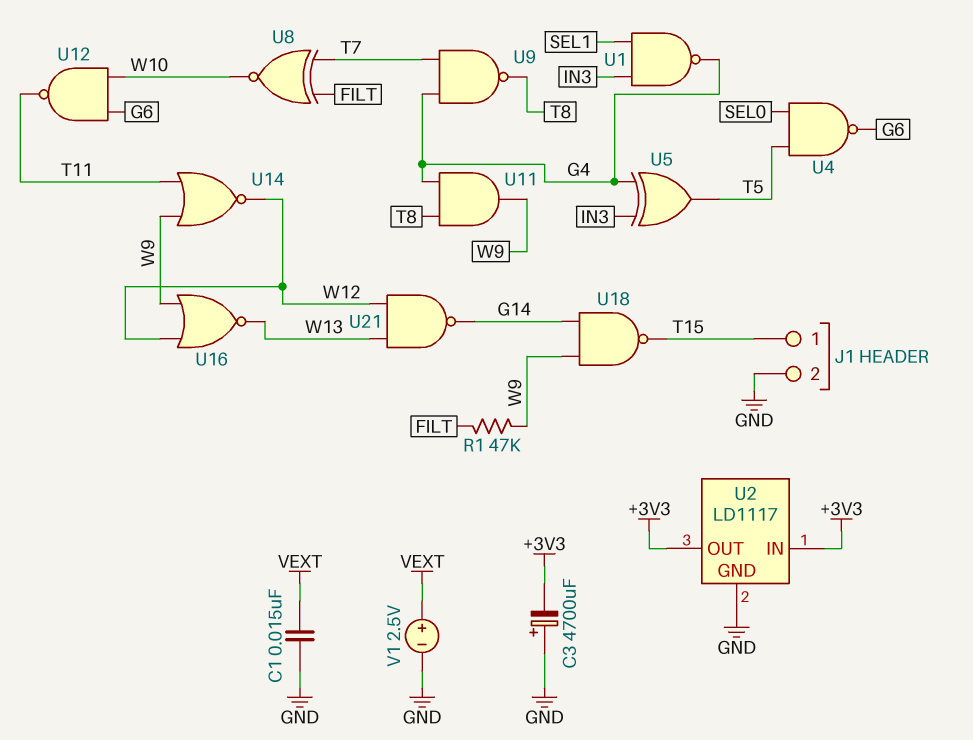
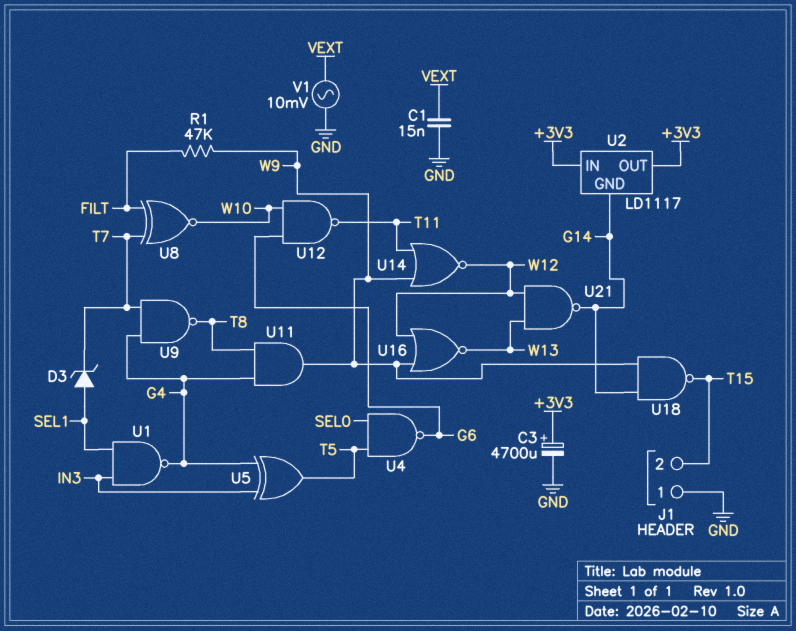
C3: 4700uF (plus GND, minus +3V3) -> 4700uF (plus +3V3, minus GND)
D3: none -> zener (A SEL1, K T7)
J1 pin 1: T15 -> GND
J1 pin 2: GND -> T15
U2 pin GND: GND -> G14
V1: 2.5V (plus VEXT, minus GND) -> AC 10mV (GND, VEXT)

